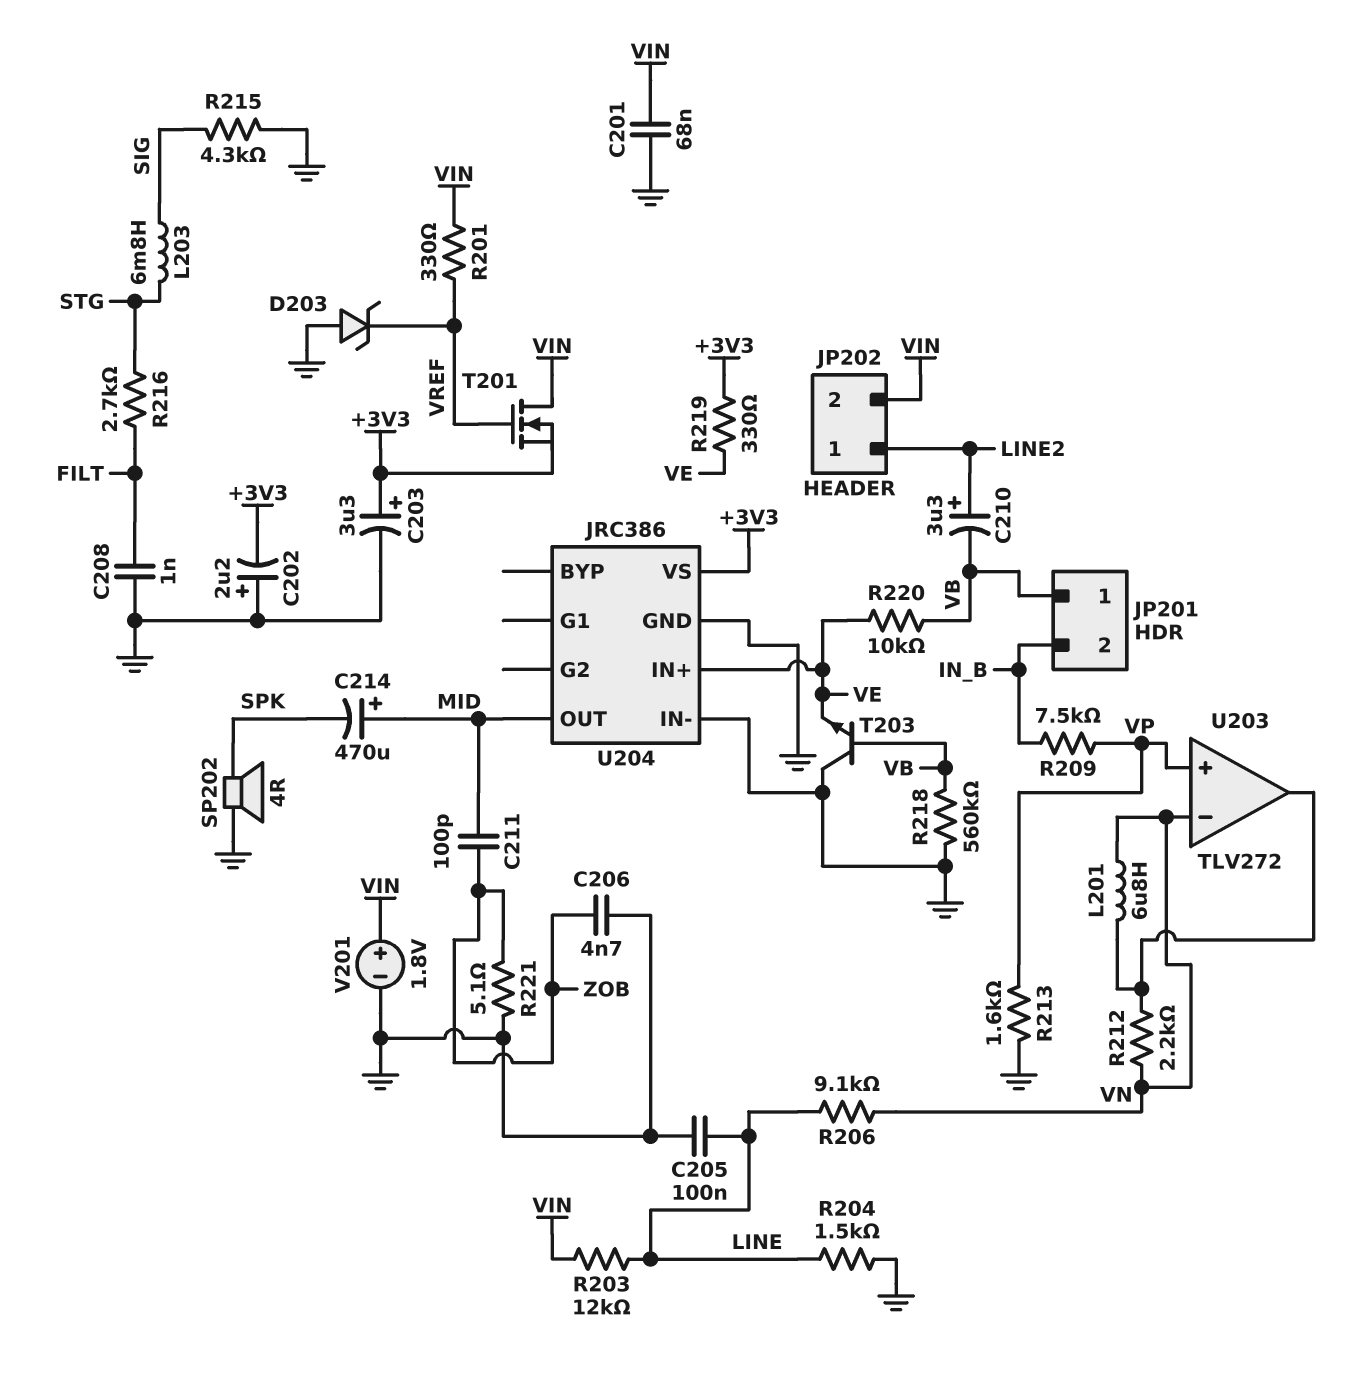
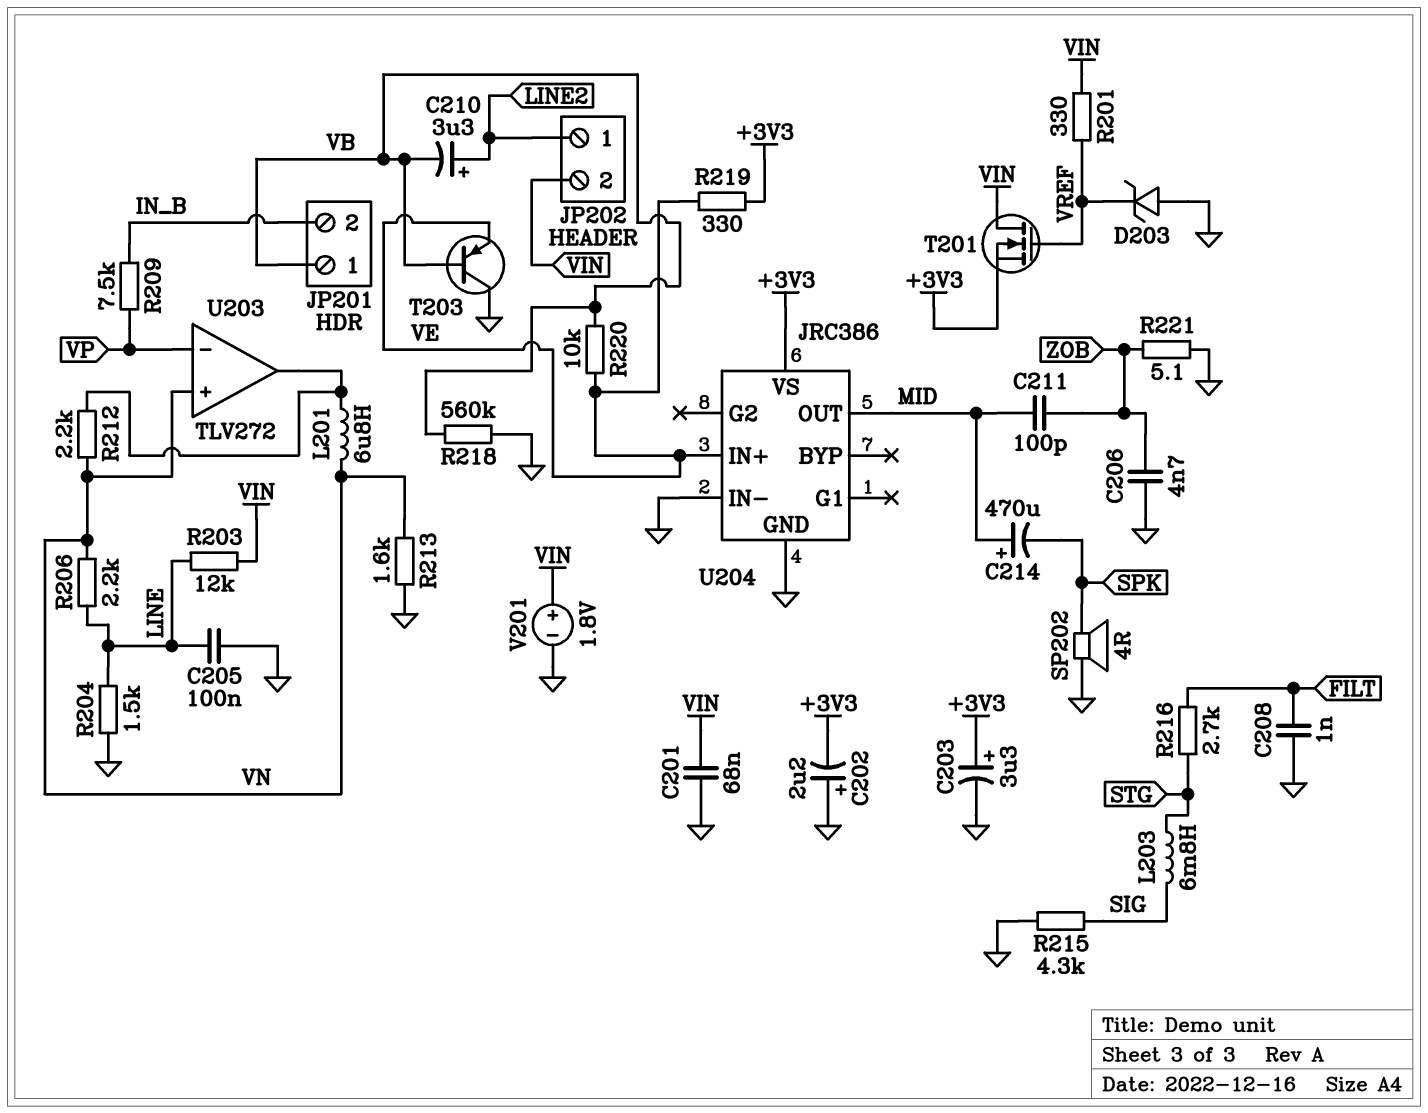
R206: 9.1k (LINE, VN) -> 2.2k (LINE, VN)
R213: 1.6k (GND, VP) -> 1.6k (GND, VN)
T203: NPN (B VB, C GND, E VE) -> PNP (B VB, C GND, E VE)
U203 pin in+: VP -> VN
U203 pin in-: VN -> VP

